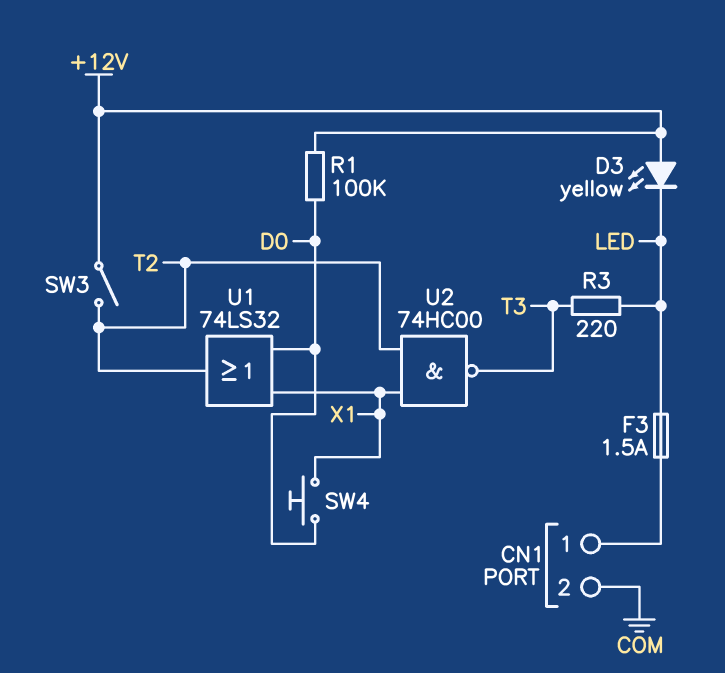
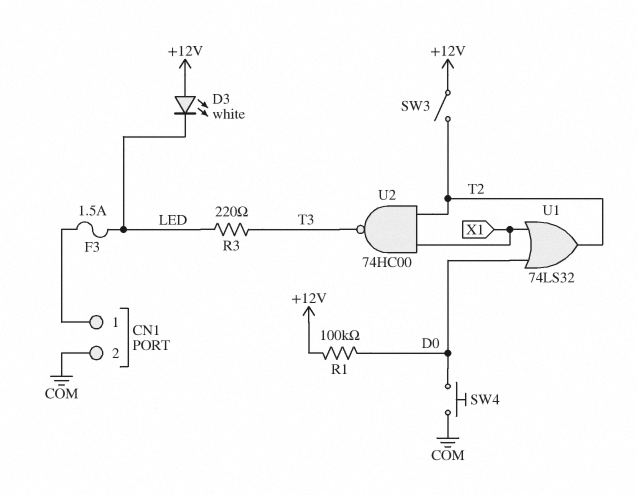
D3: LED yellow (A +12V, K LED) -> LED white (A +12V, K LED)
SW4: button (D0, X1) -> button (COM, D0)

